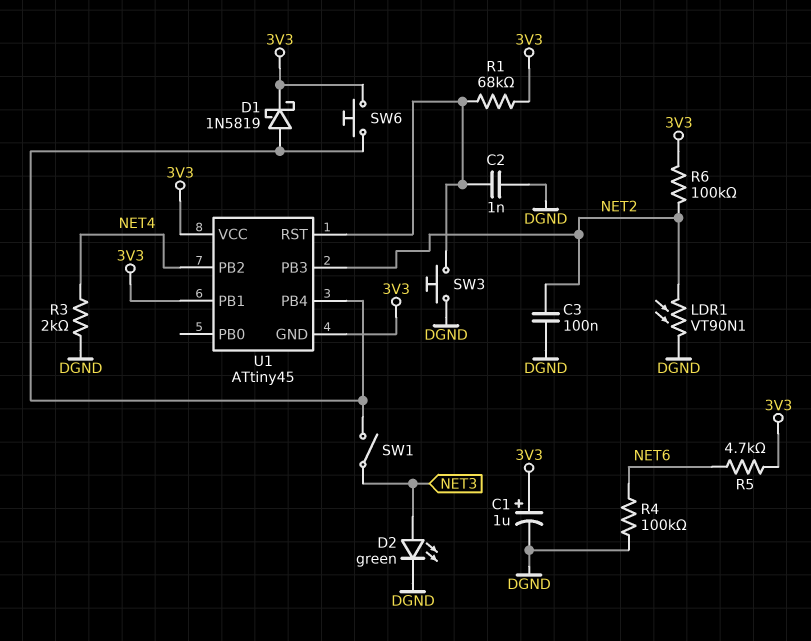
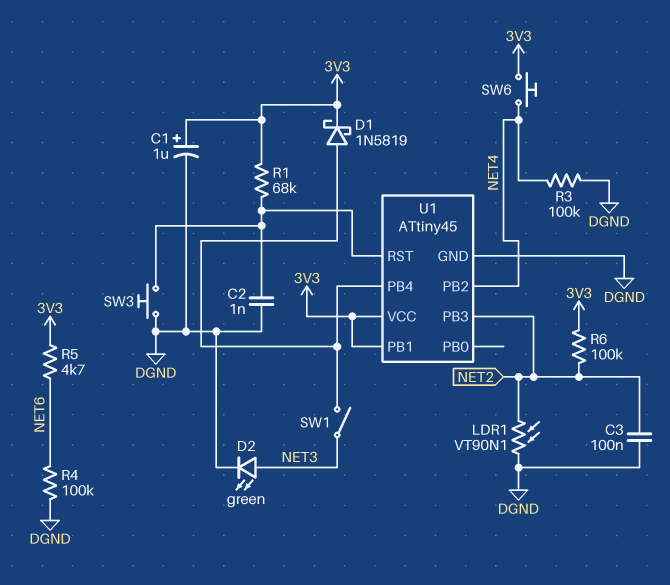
R3: 2k (DGND, NET4) -> 100k (DGND, NET4)
SW6: button (3V3, U1/PB4) -> button (3V3, NET4)
U1 pin GND: 3V3 -> DGND

